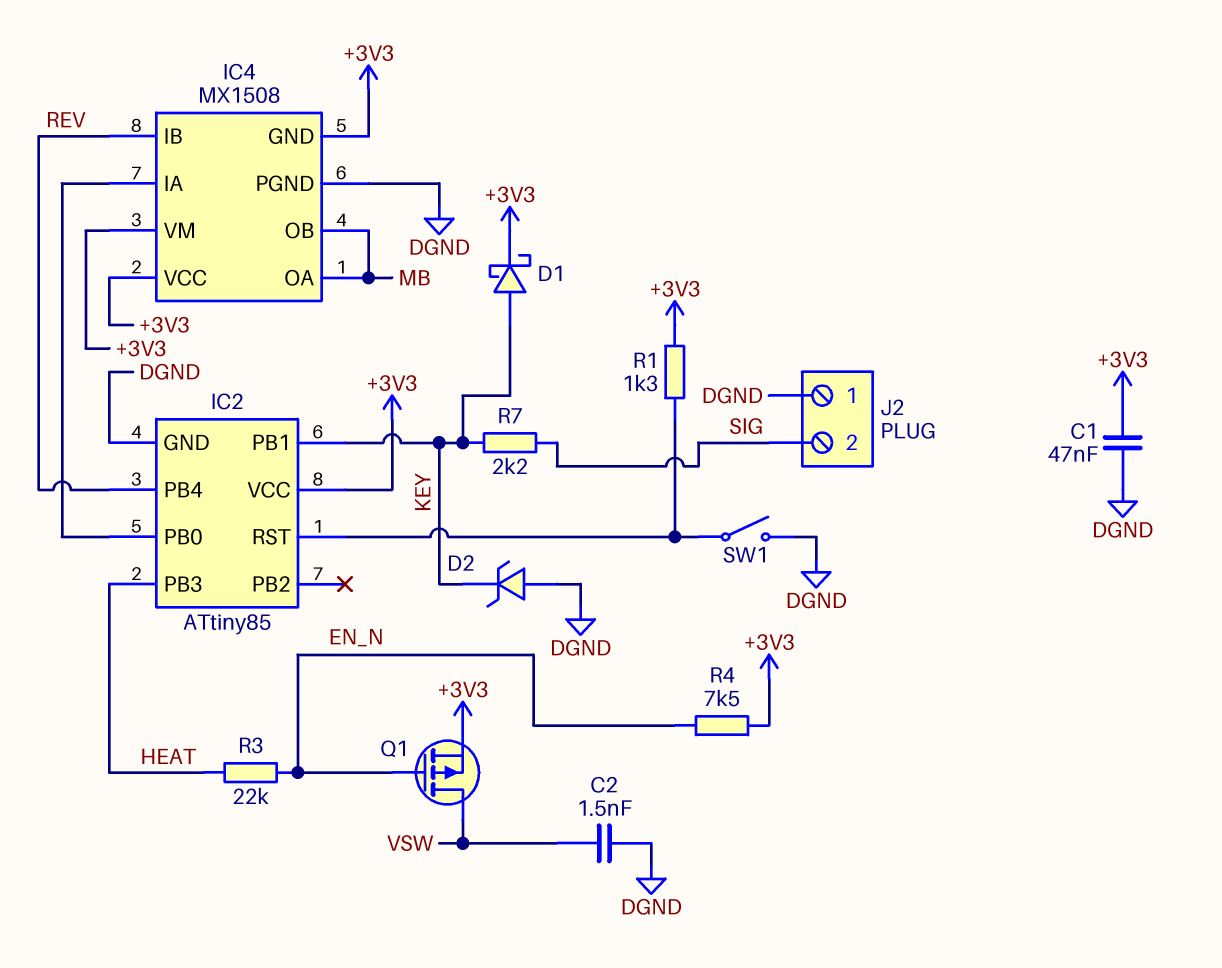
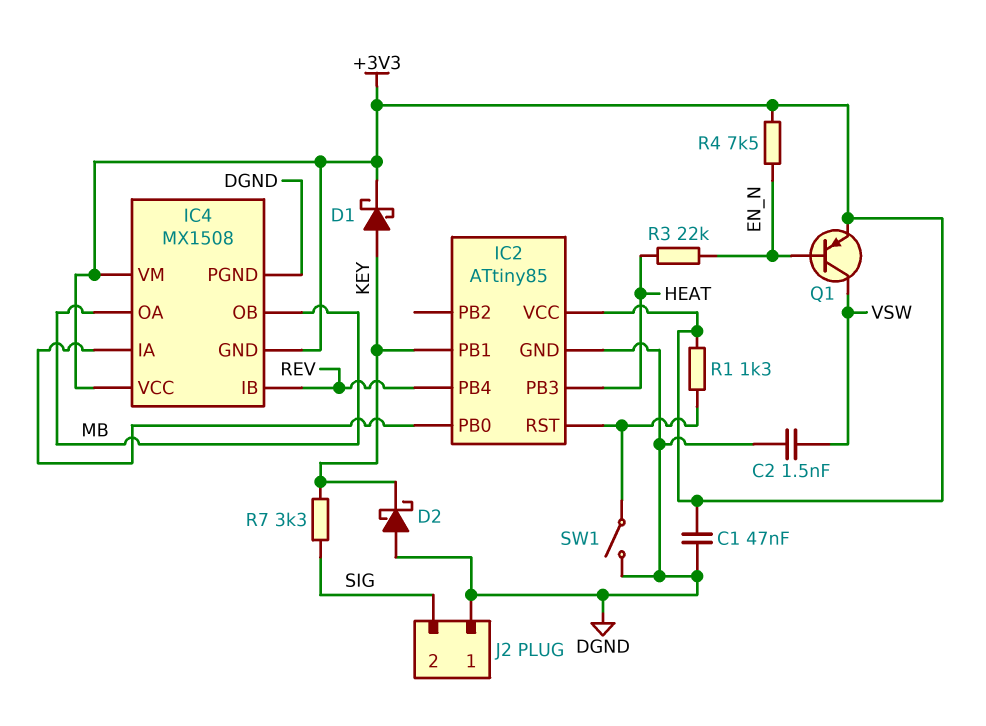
D2: zener (A DGND, K KEY) -> schottky (A DGND, K KEY)
Q1: PMOS (G EN_N, D VSW, S +3V3) -> PNP (B EN_N, C VSW, E +3V3)
R7: 2.2k (KEY, SIG) -> 3.3k (KEY, SIG)

